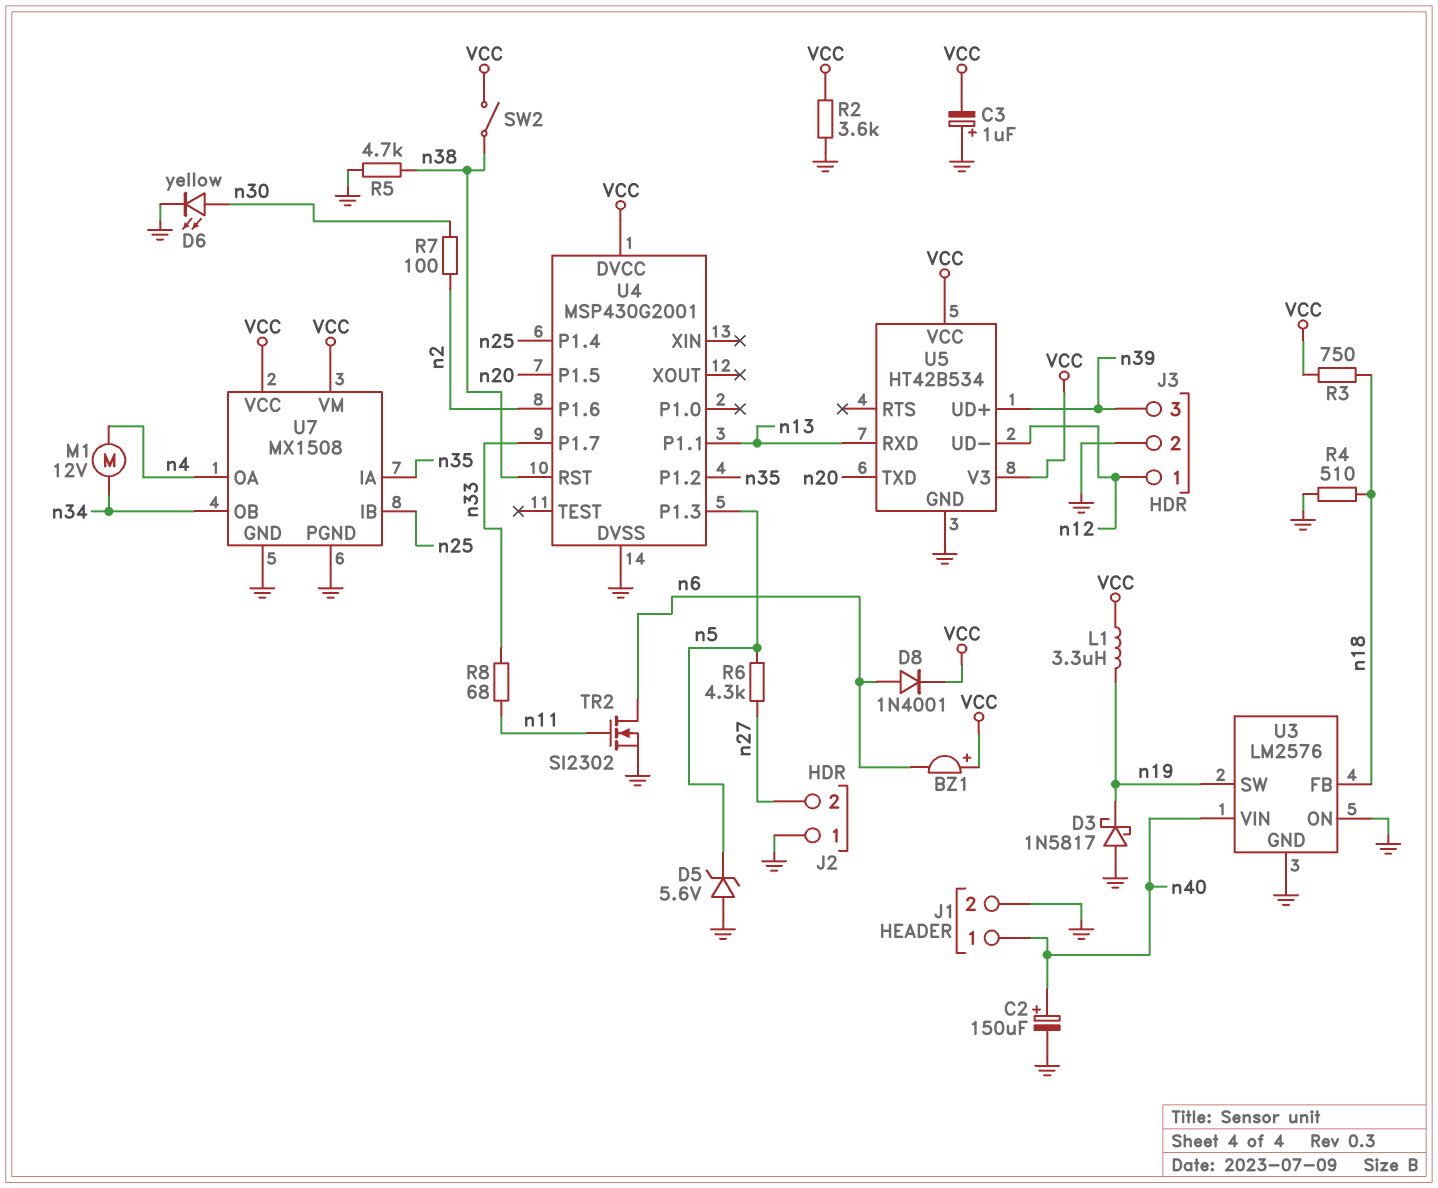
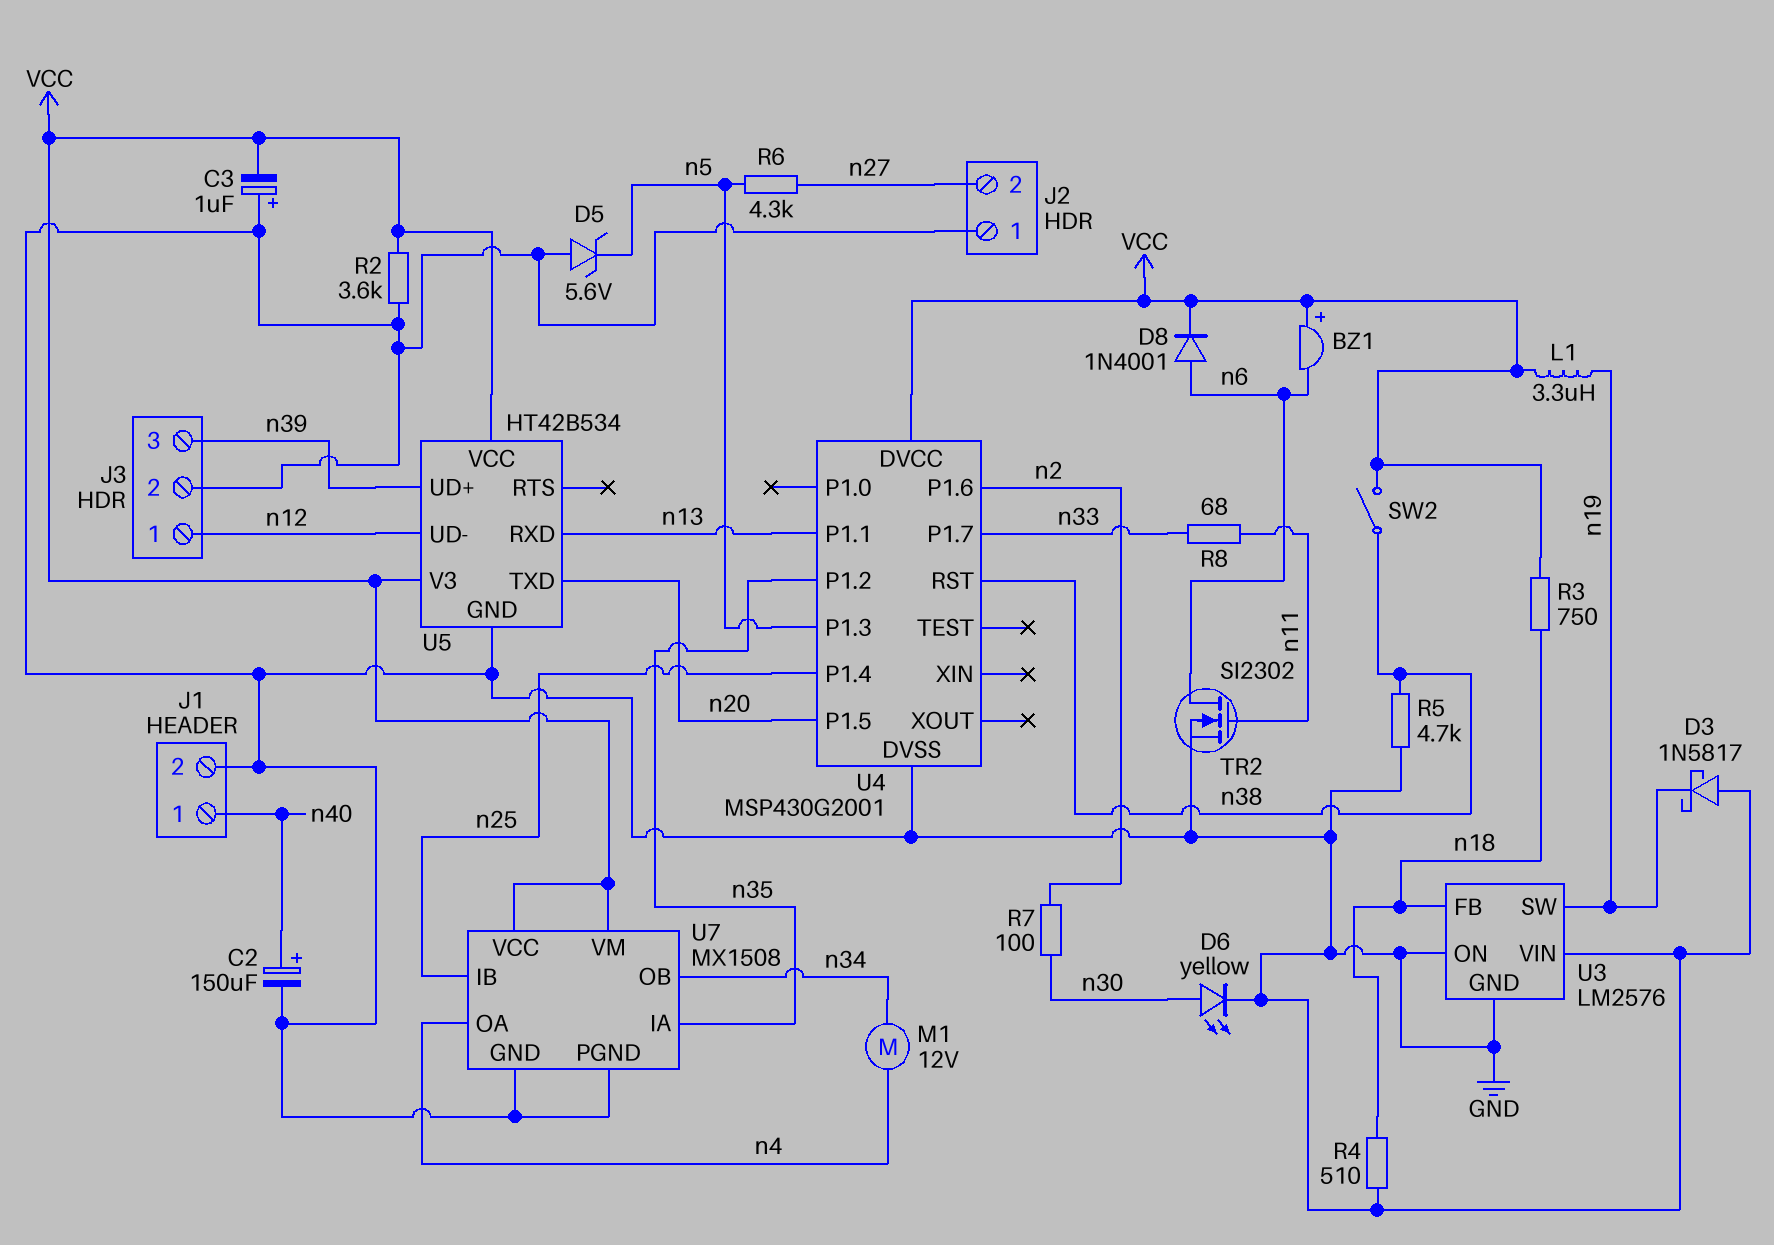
U3 pin VIN: n40 -> GND

